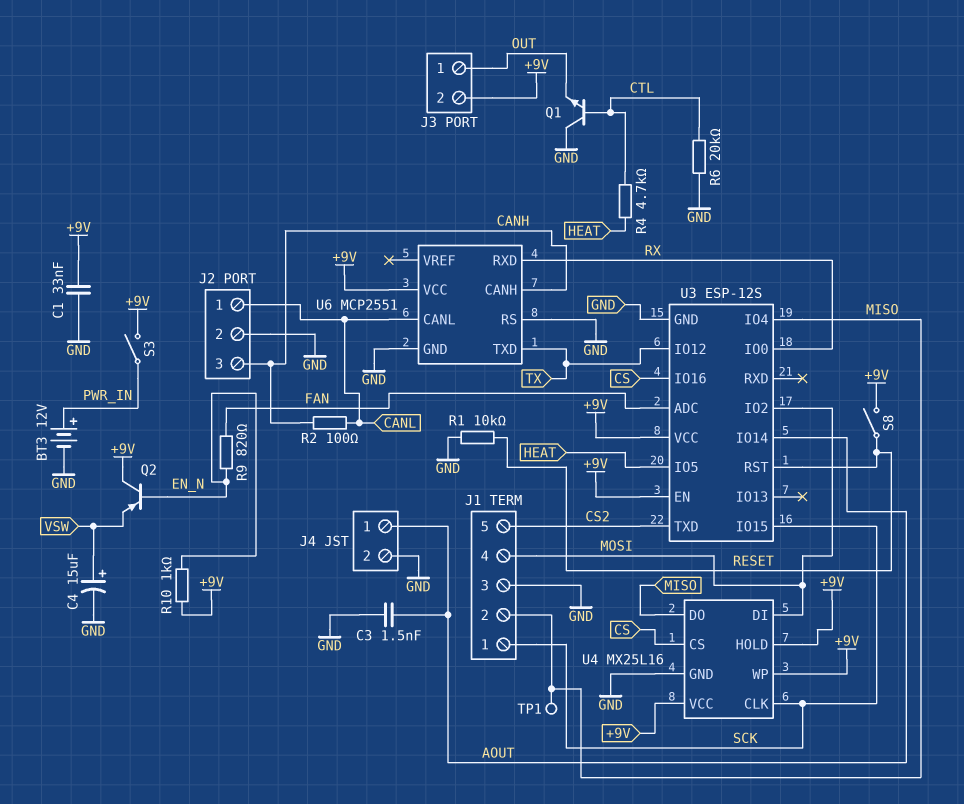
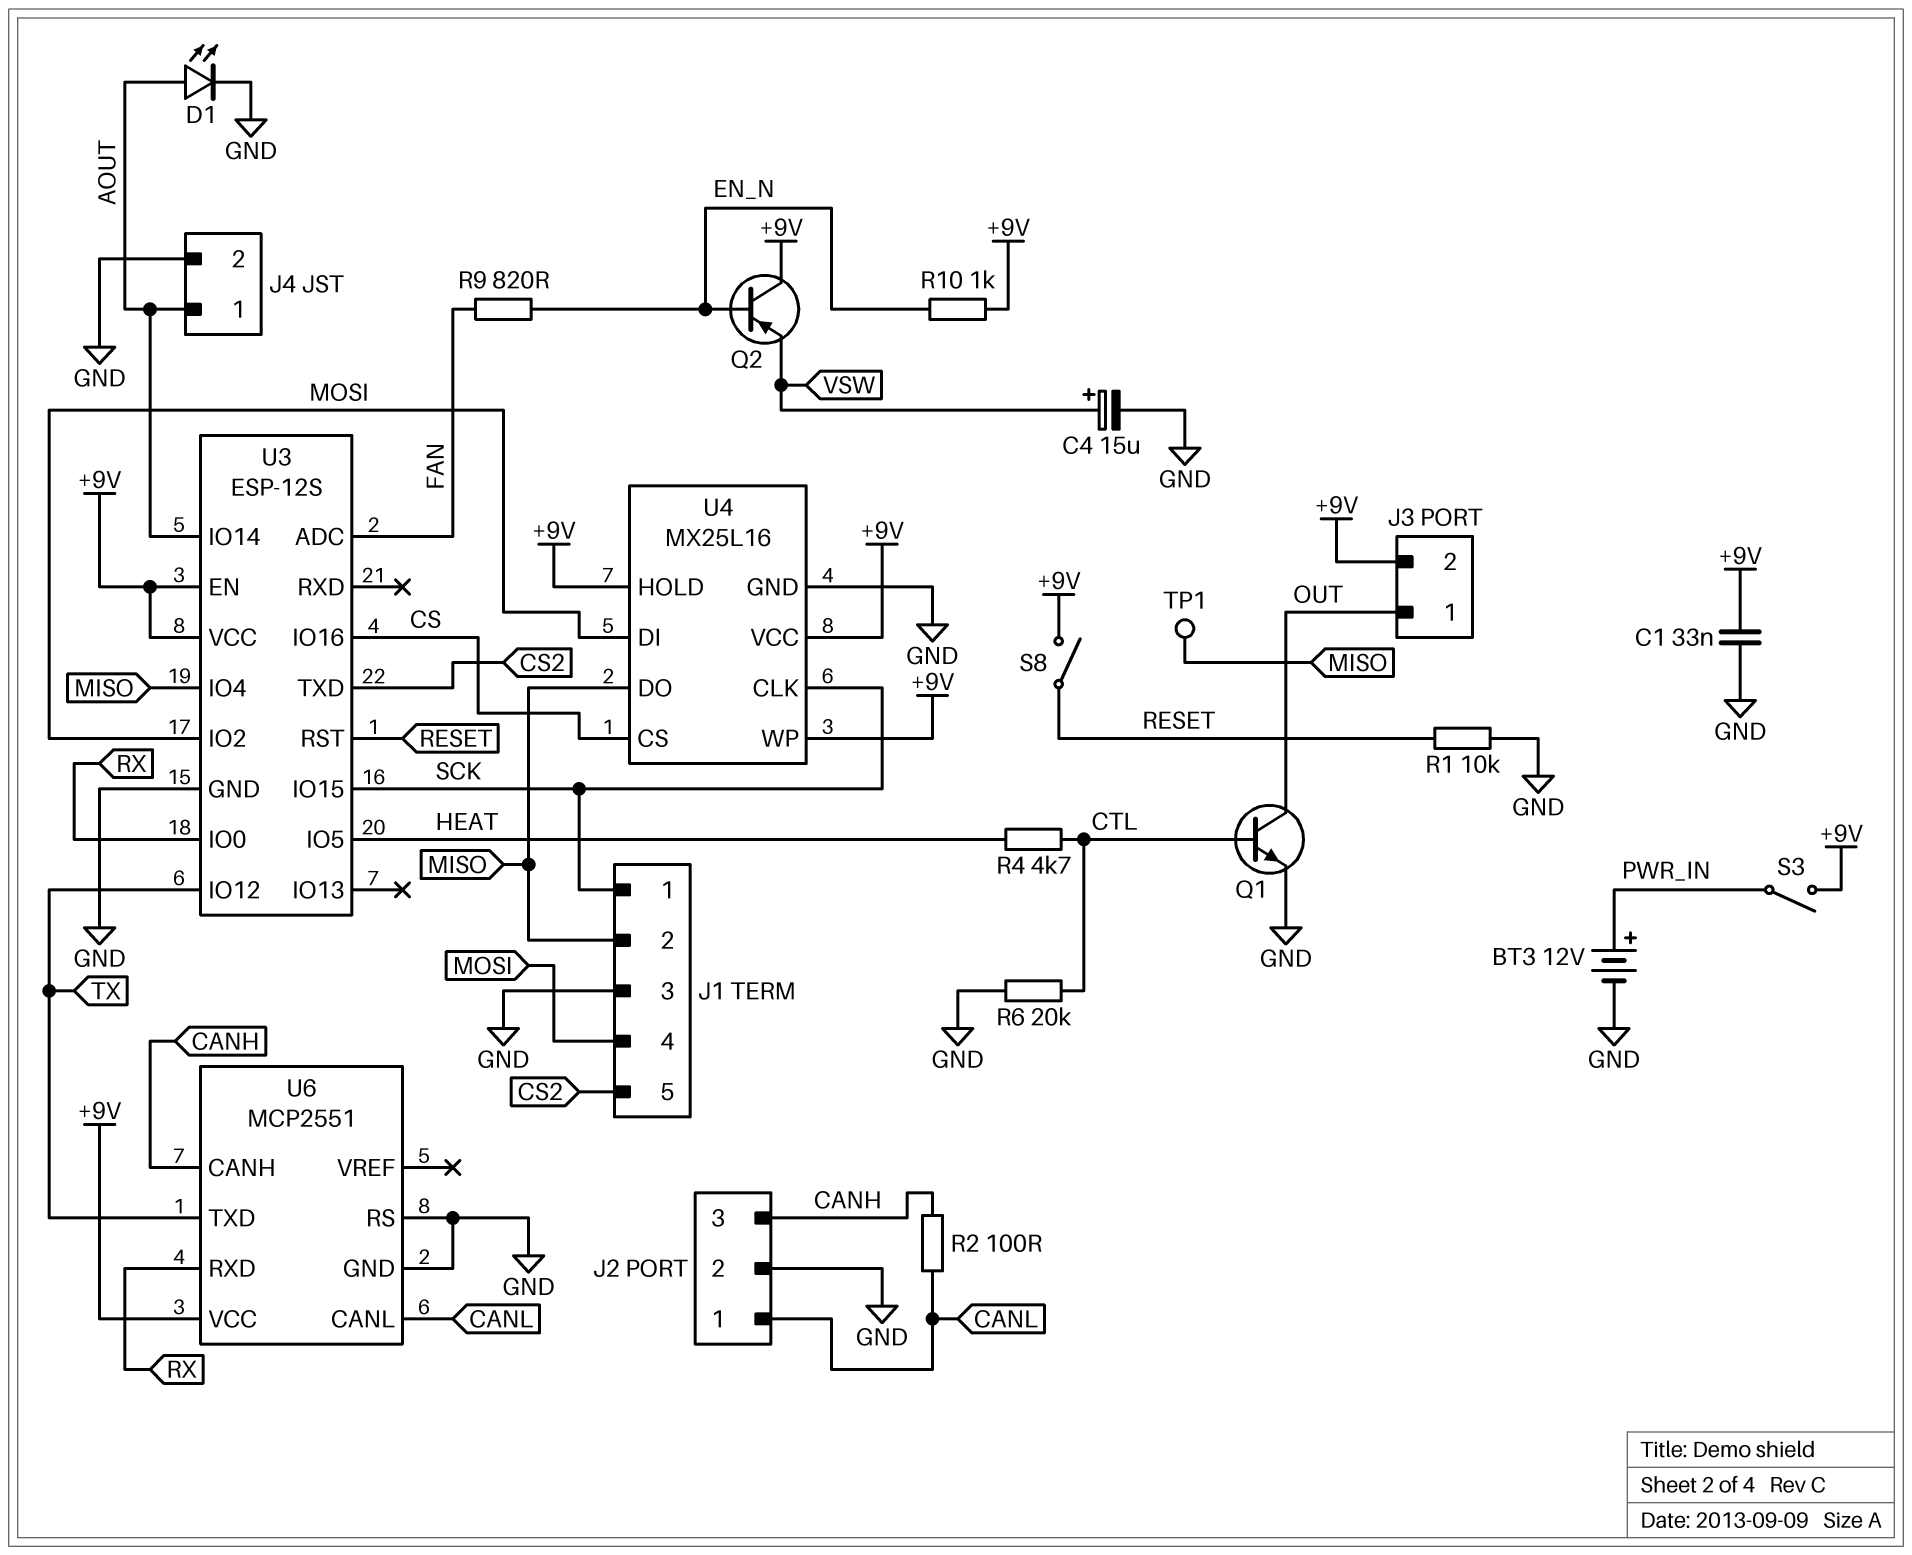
C3: 1.5nF (AOUT, GND) -> none
D1: none -> LED (A AOUT, K GND)
Q1: NPN (B CTL, C GND, E OUT) -> NPN (B CTL, C OUT, E GND)

